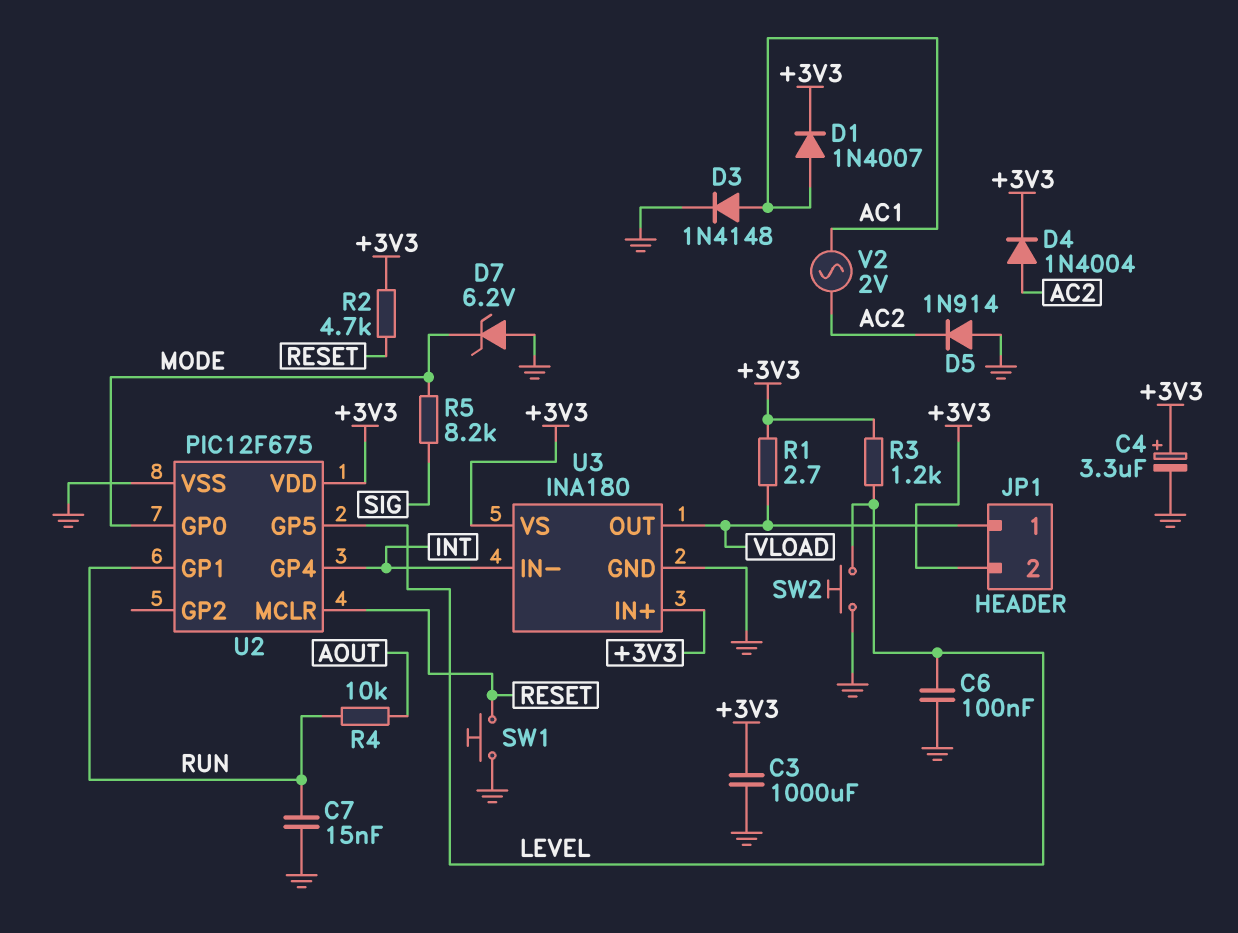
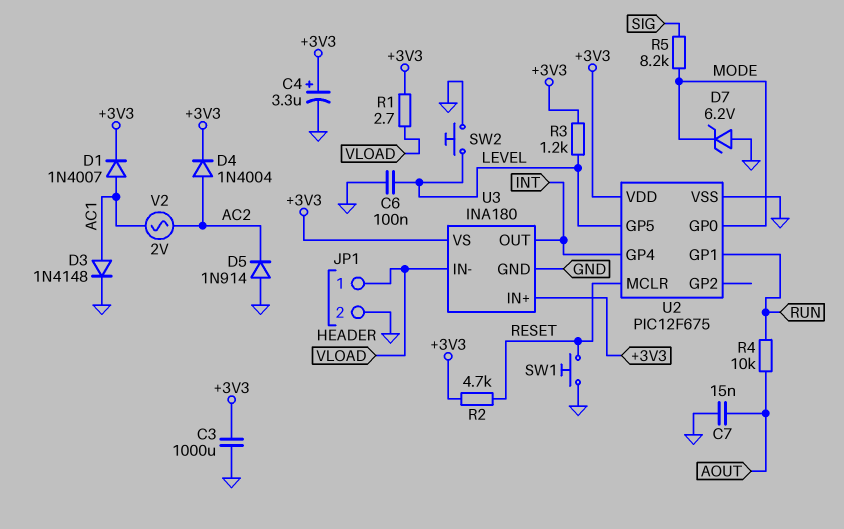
C7: 15nF (GND, RUN) -> 15nF (AOUT, GND)
JP1 pin 2: +3V3 -> GND
U3 pin IN-: INT -> VLOAD
U3 pin OUT: VLOAD -> INT

